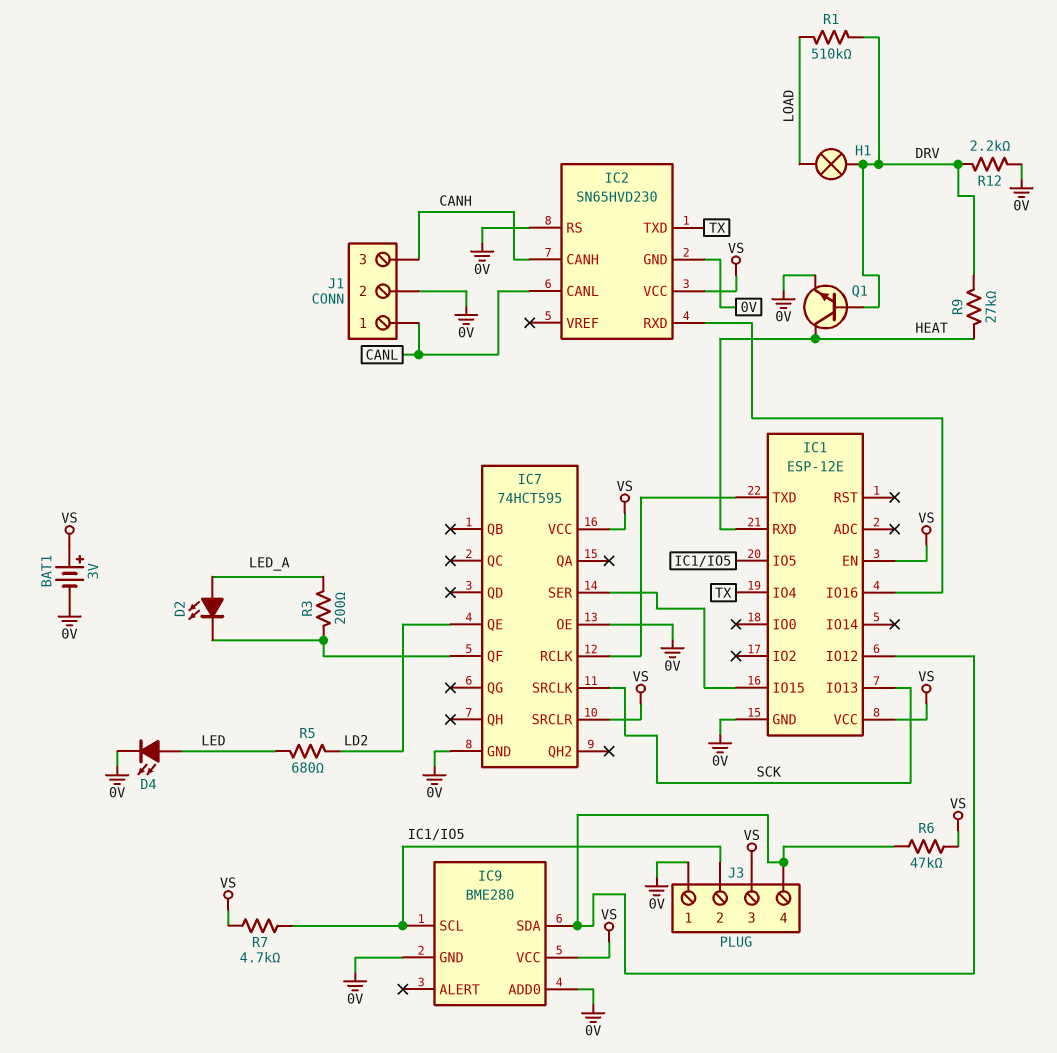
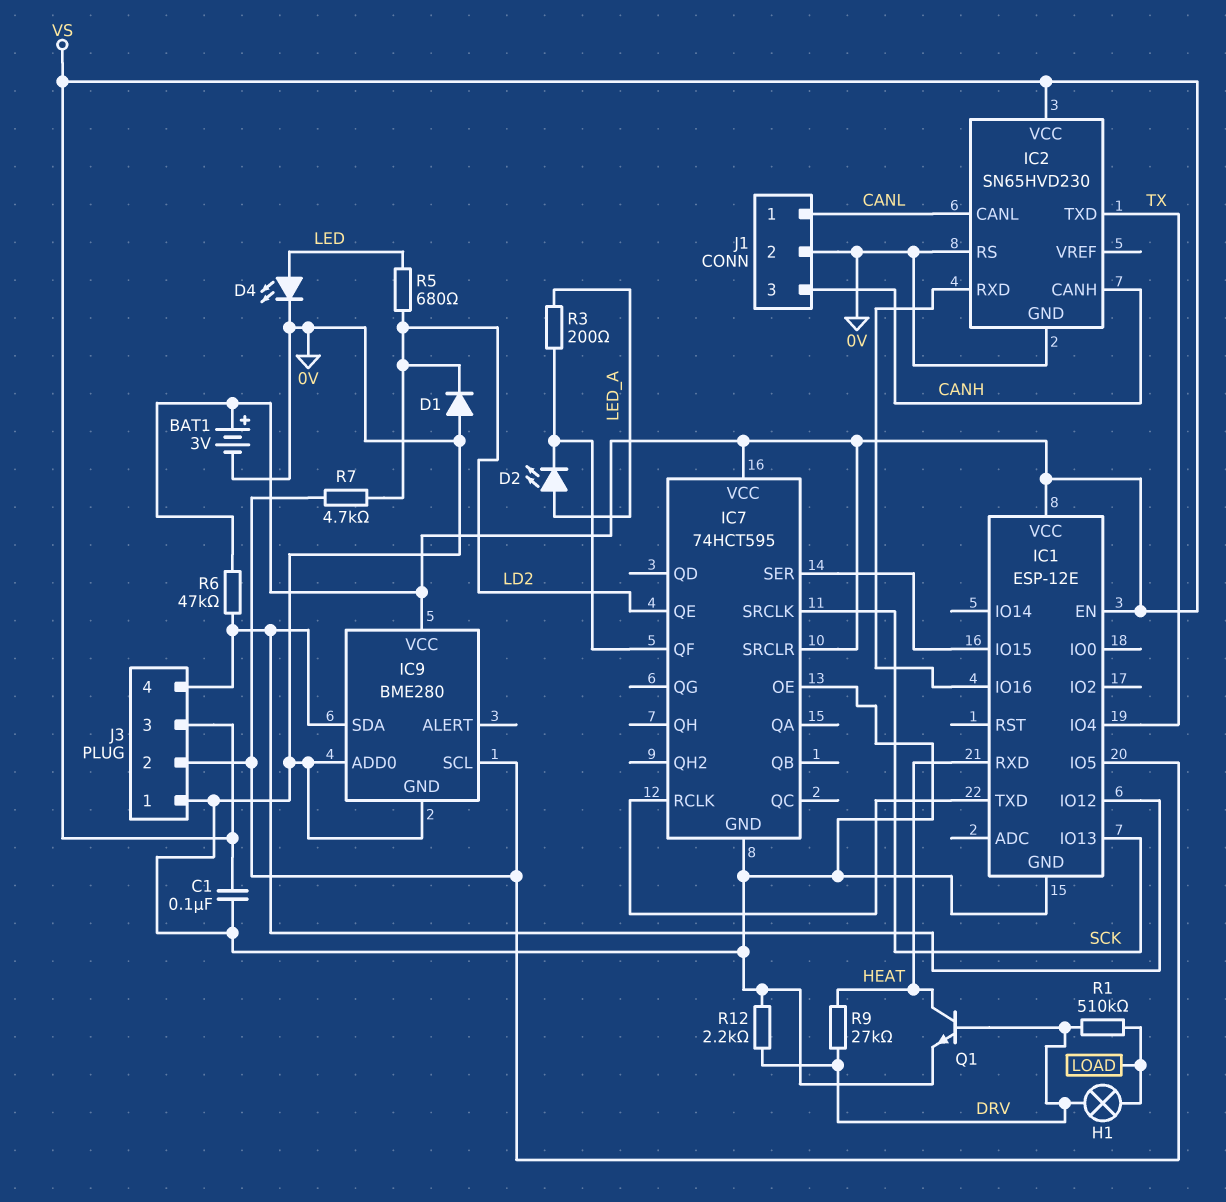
C1: none -> 100nF (0V, VS)
D1: none -> diode (A 0V, K LD2)
R7: 4.7k (IC1/IO5, VS) -> 4.7k (IC1/IO5, LD2)

